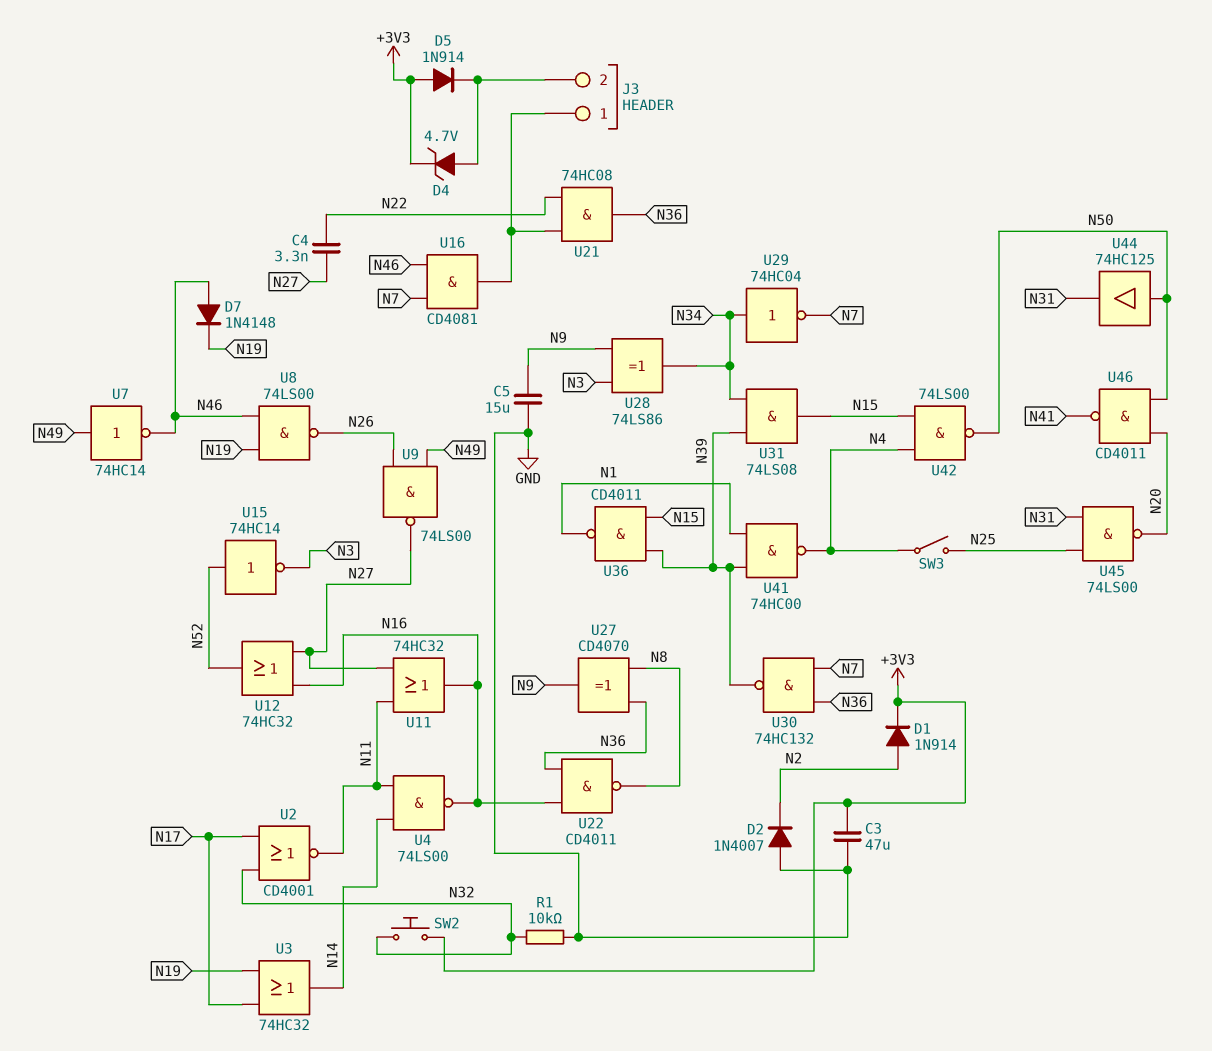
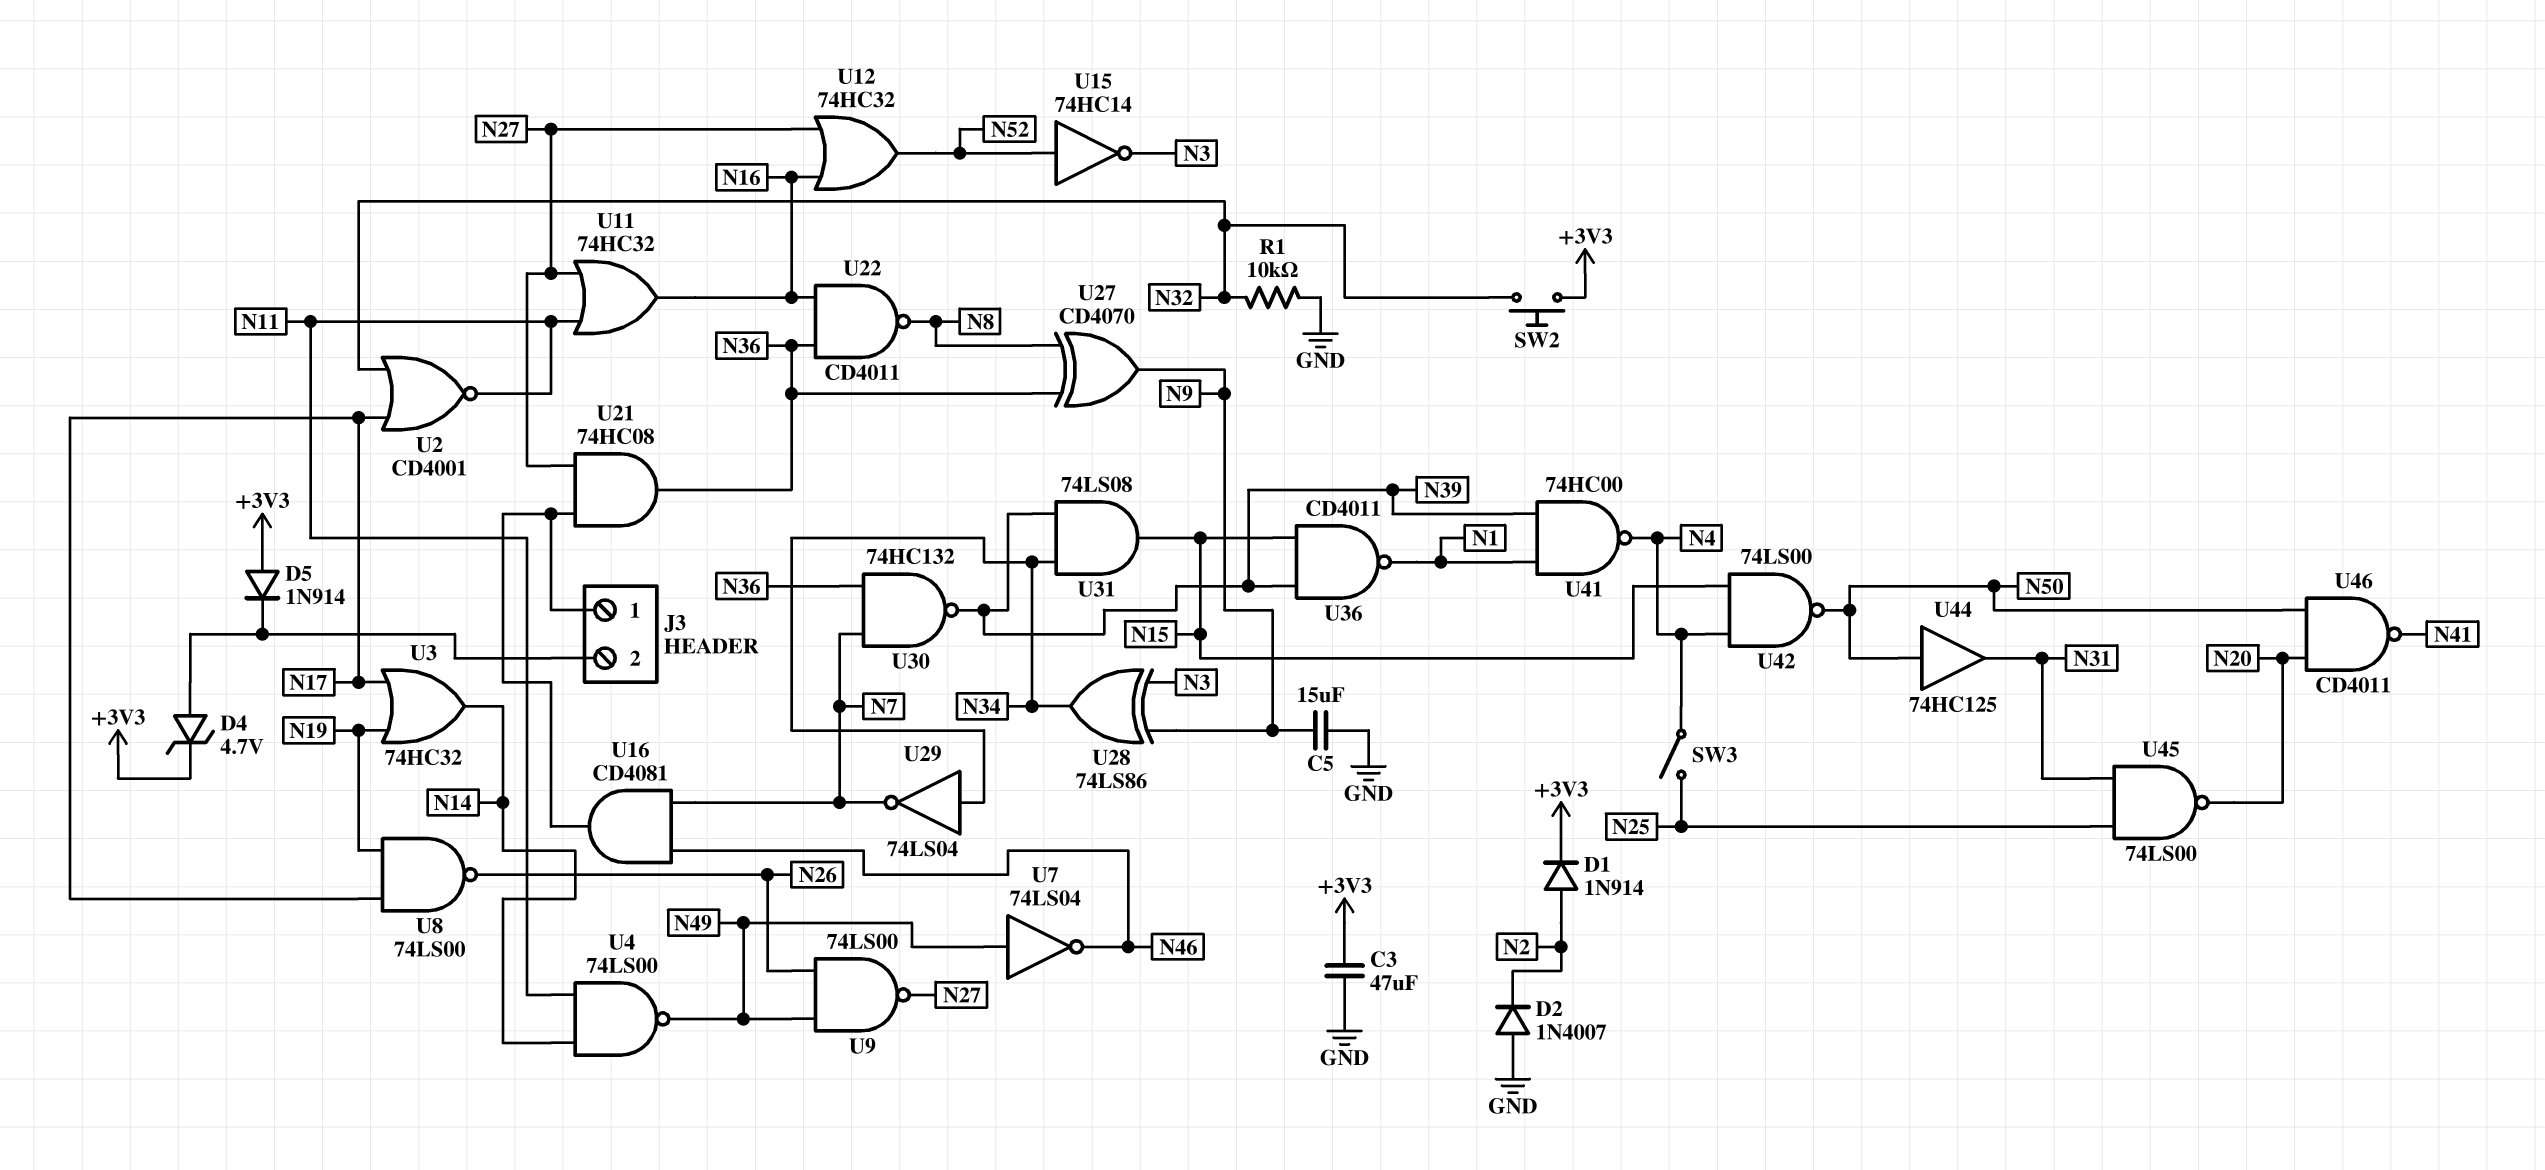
C4: 3.3nF (N22, N27) -> none
D7: diode 1N4148 (A N46, K N19) -> none
U4: NAND 74LS00 (in N11, in N14, out N16) -> NAND 74LS00 (in N11, in N14, out N49)
U7: NOT 74HC14 (in N49, out N46) -> NOT 74LS04 (in N49, out N46)
U8: NAND 74LS00 (in N19, in N46, out N26) -> NAND 74LS00 (in N17, in N19, out N26)
U21: AND 74HC08 (in J3/1, in N22, out N36) -> AND 74HC08 (in J3/1, in N27, out N36)
U29: NOT 74HC04 (in N34, out N7) -> NOT 74LS04 (in N34, out N7)

